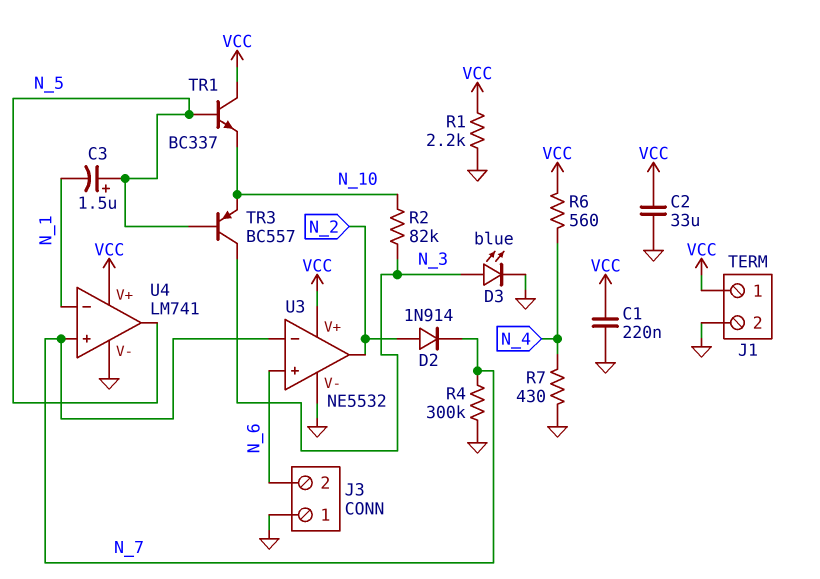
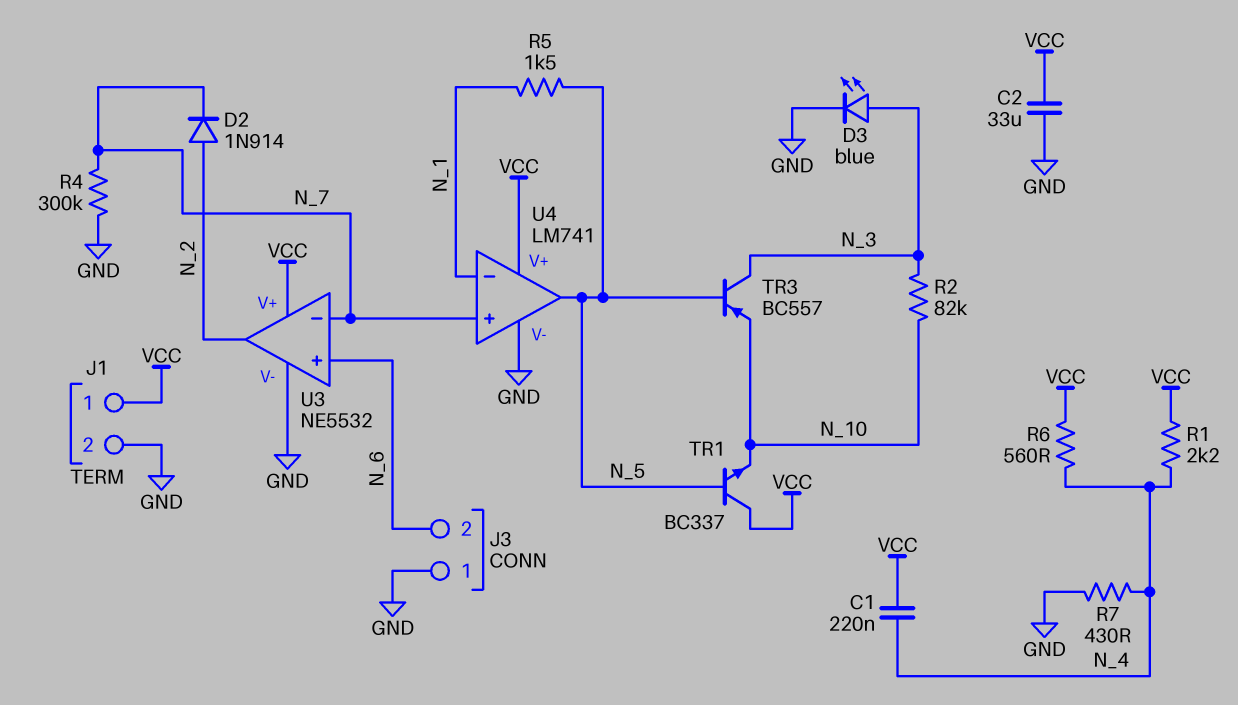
C1: 220nF (GND, VCC) -> 220nF (N_4, VCC)
C3: 1.5uF (plus N_5, minus N_1) -> none
R1: 2.2k (GND, VCC) -> 2.2k (N_4, VCC)
R5: none -> 1.5k (N_1, N_5)

